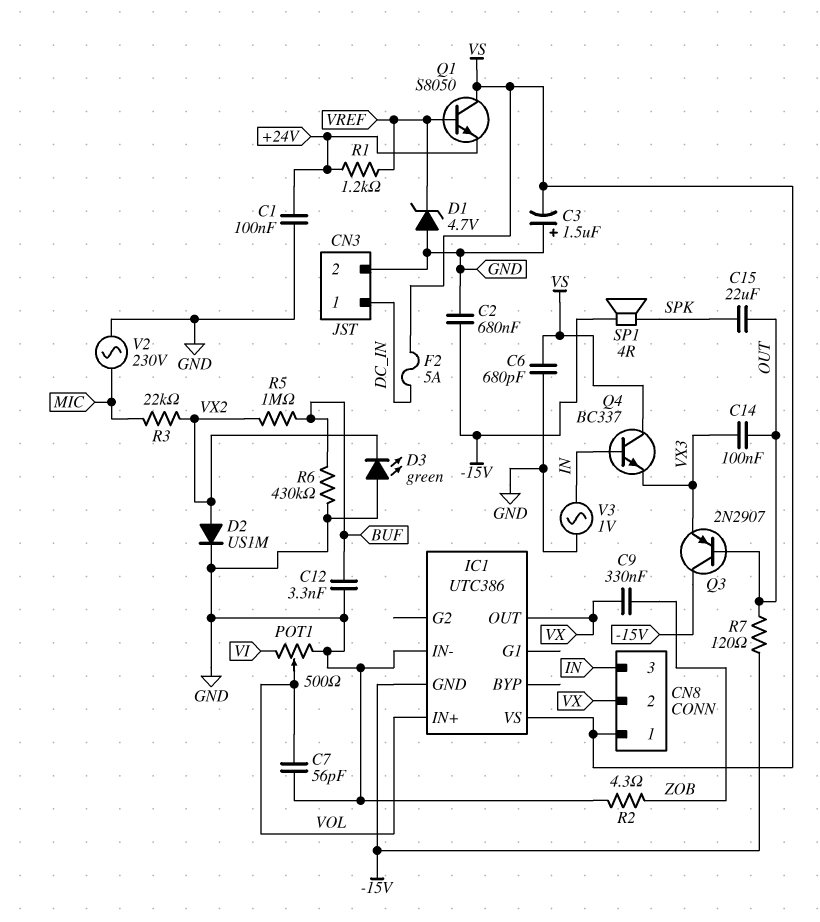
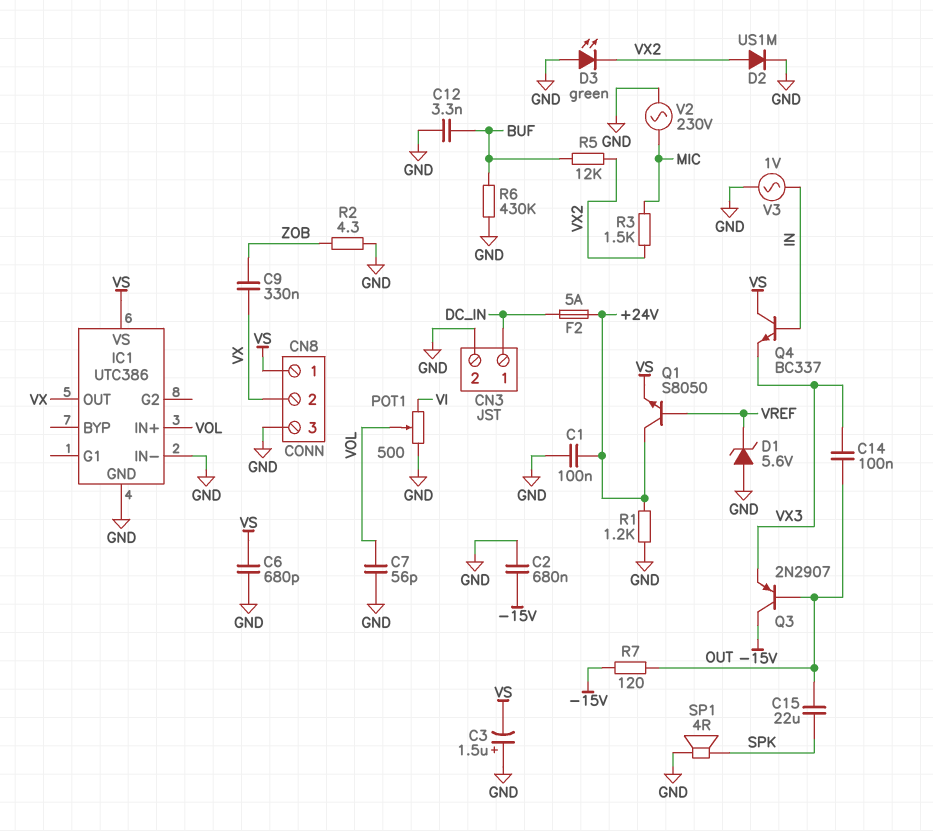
CN8 pin 3: IN -> GND
D1: zener 4.7V (A GND, K VREF) -> zener 5.6V (A GND, K VREF)
F2: 5A (DC_IN, VS) -> 5A (+24V, DC_IN)
IC1 pin GND: -15V -> GND
Q1: NPN S8050 (B VREF, C VS, E +24V) -> NPN S8050 (B VREF, C +24V, E VS)
R1: 1.2k (+24V, VREF) -> 1.2k (+24V, GND)
R3: 22k (MIC, VX2) -> 1.5k (MIC, VX2)
R5: 1M (BUF, VX2) -> 12k (BUF, VX2)
SP1: speaker 4R (-15V, SPK) -> speaker 4R (GND, SPK)

